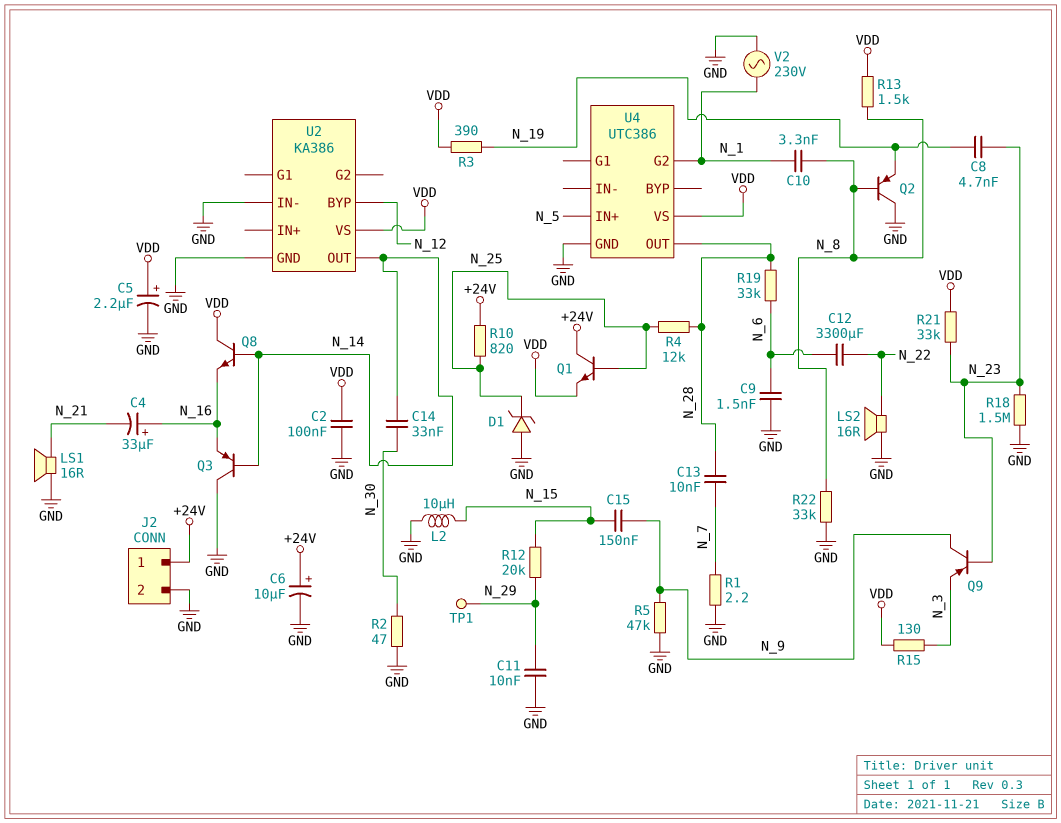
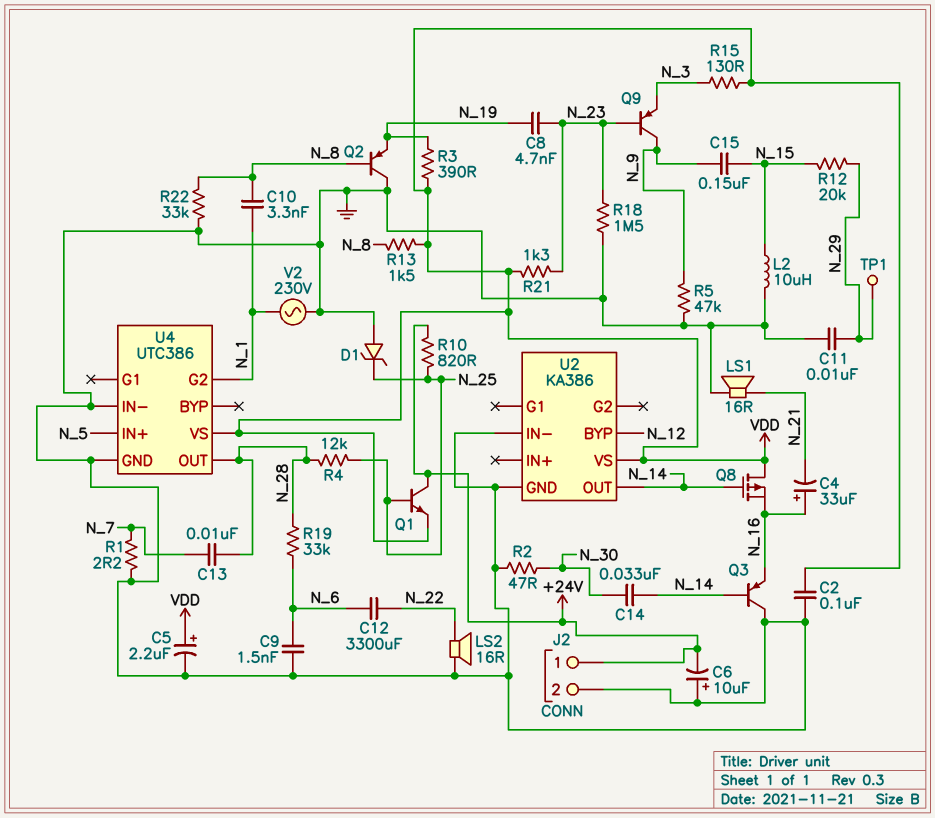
C6: 10uF (plus +24V, minus GND) -> 10uF (plus GND, minus +24V)
Q8: NPN (B N_14, C VDD, E N_16) -> PMOS (G N_14, D VDD, S N_16)
R21: 33k (N_23, VDD) -> 1.3k (N_23, VDD)
U4 pin IN-: none -> GND

